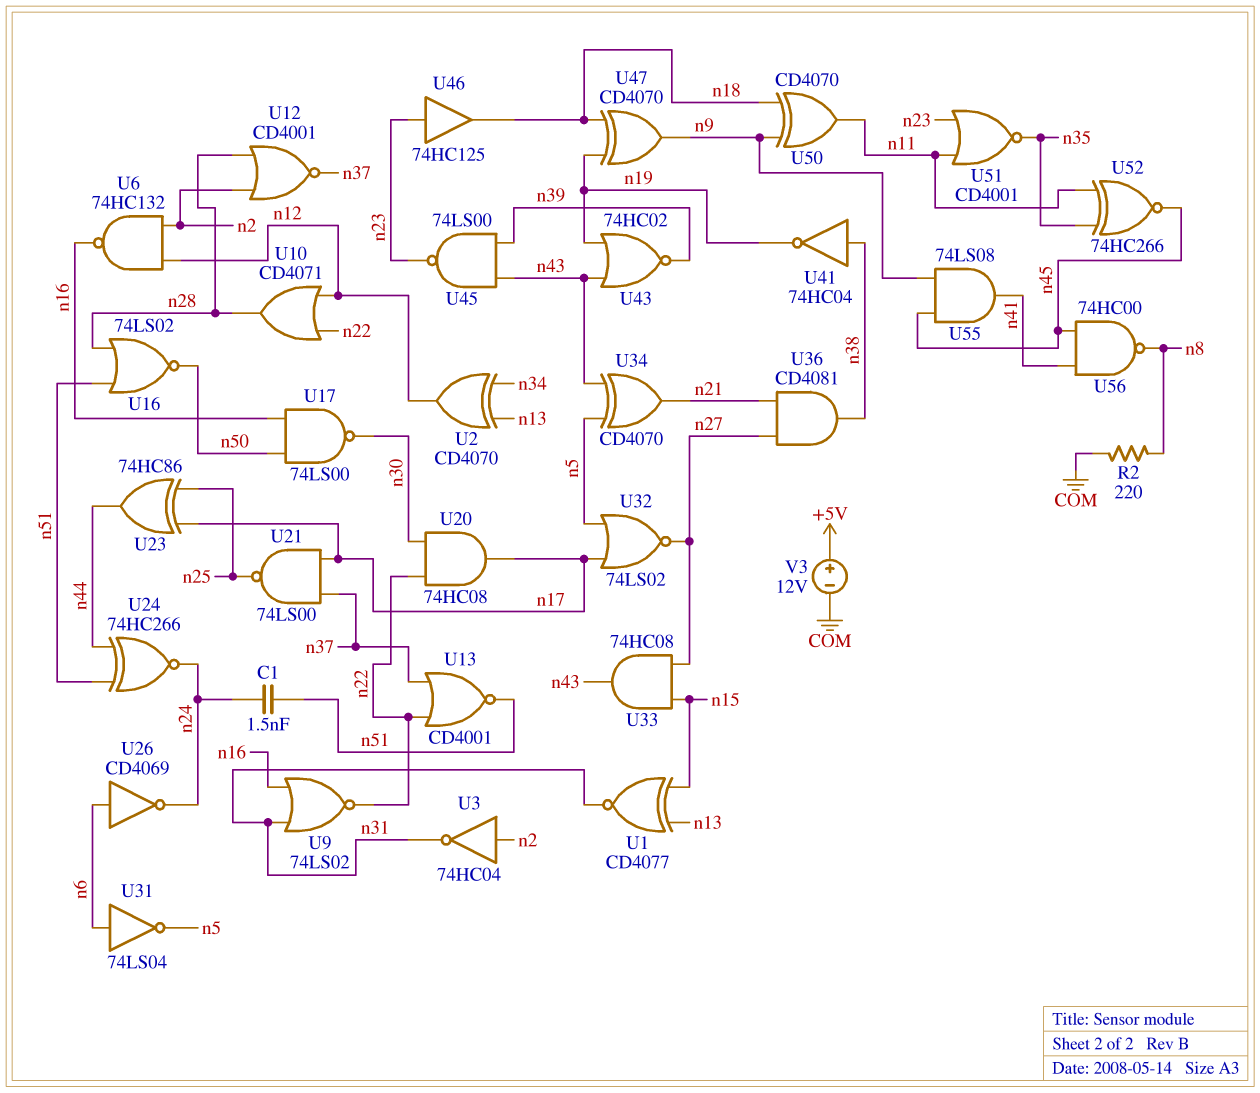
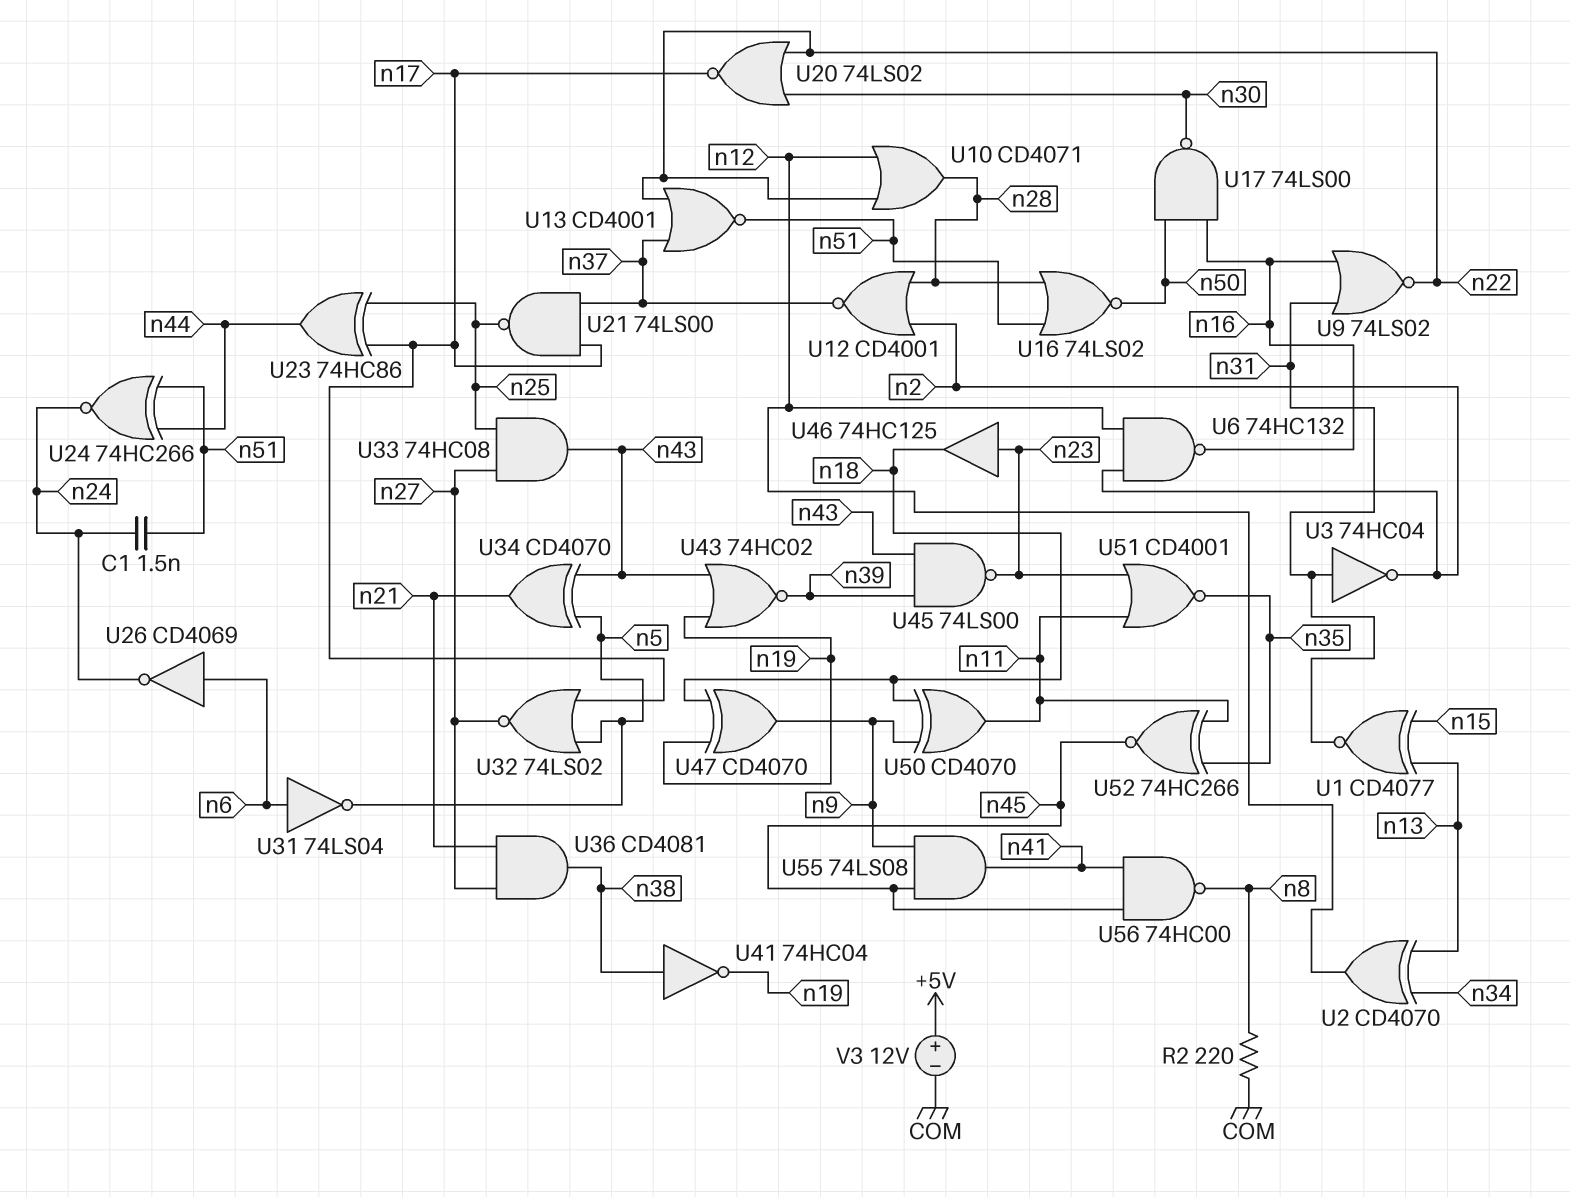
U3: NOT 74HC04 (in n2, out n31) -> NOT 74HC04 (in n31, out n2)
U20: AND 74HC08 (in n22, in n30, out n17) -> NOR 74LS02 (in n22, in n30, out n17)
U33: AND 74HC08 (in n15, in n27, out n43) -> AND 74HC08 (in n25, in n27, out n43)

